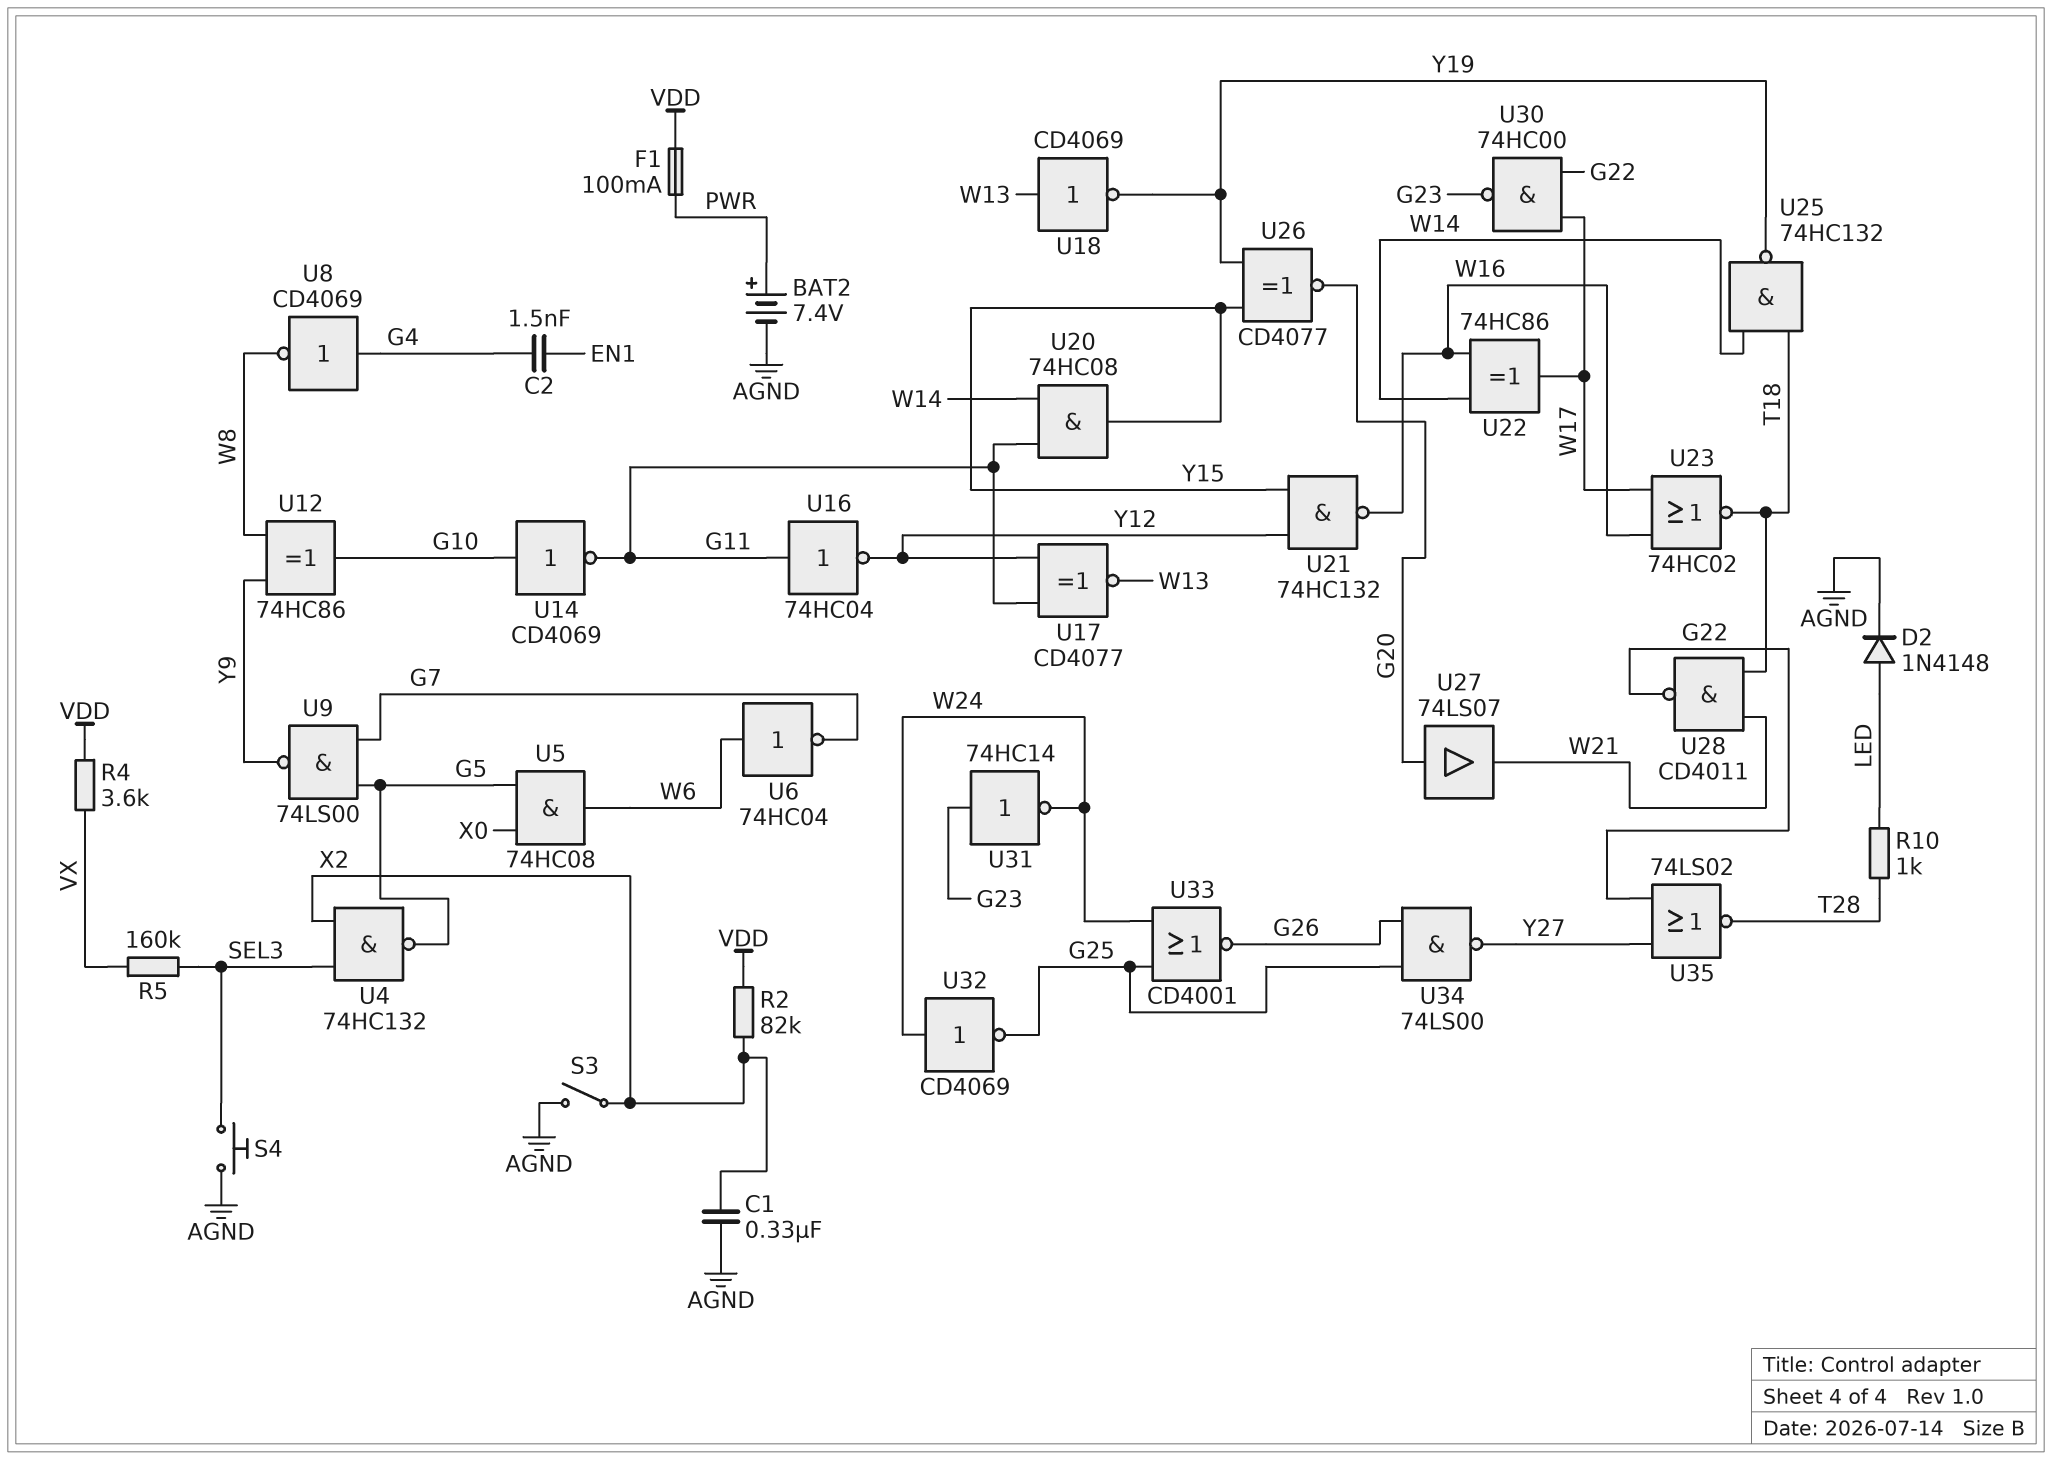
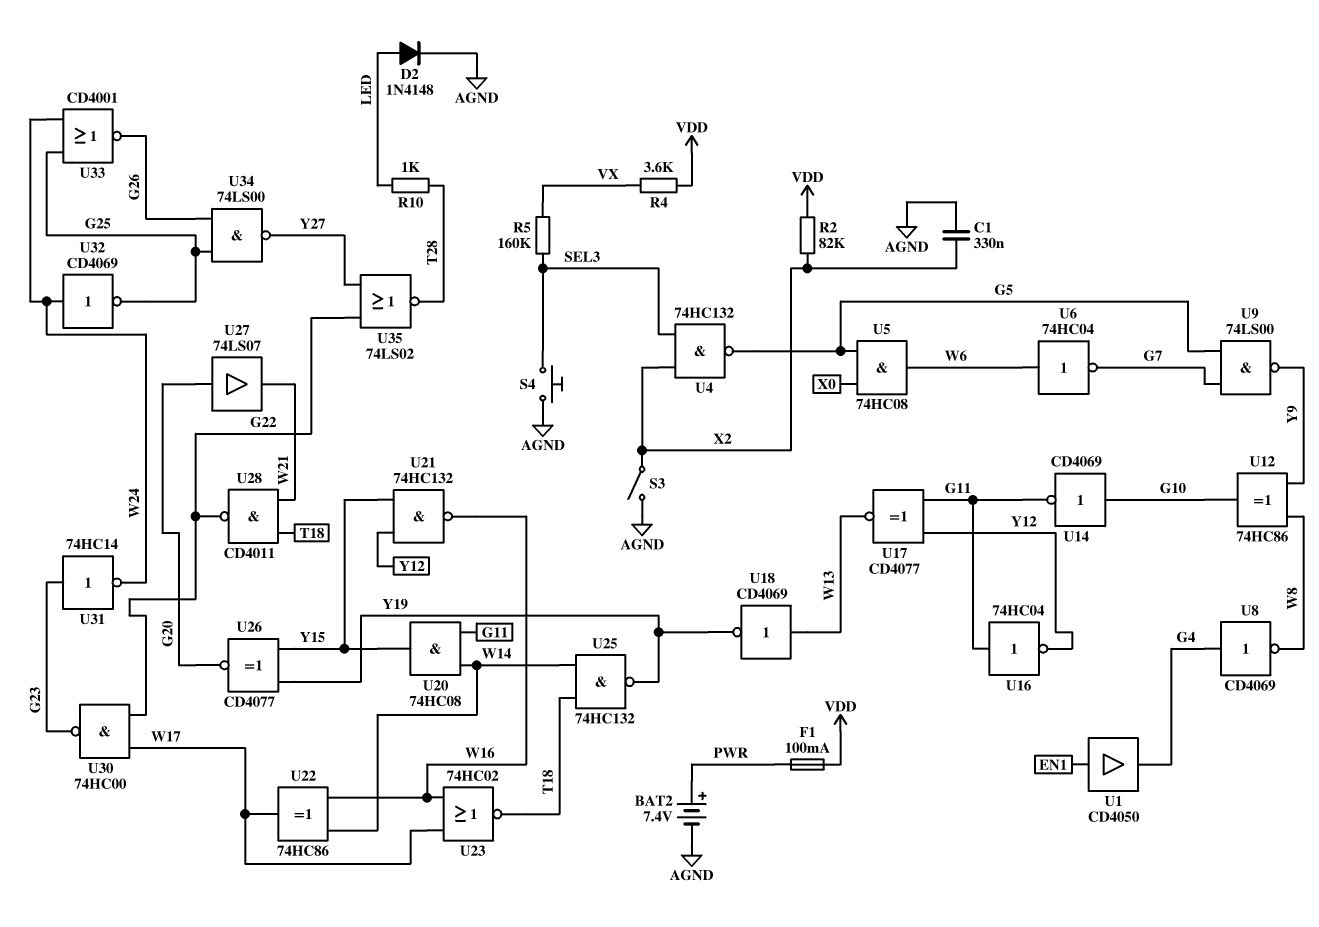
C2: 1.5nF (EN1, G4) -> none
U1: none -> buffer CD4050 (in EN1, out G4)

